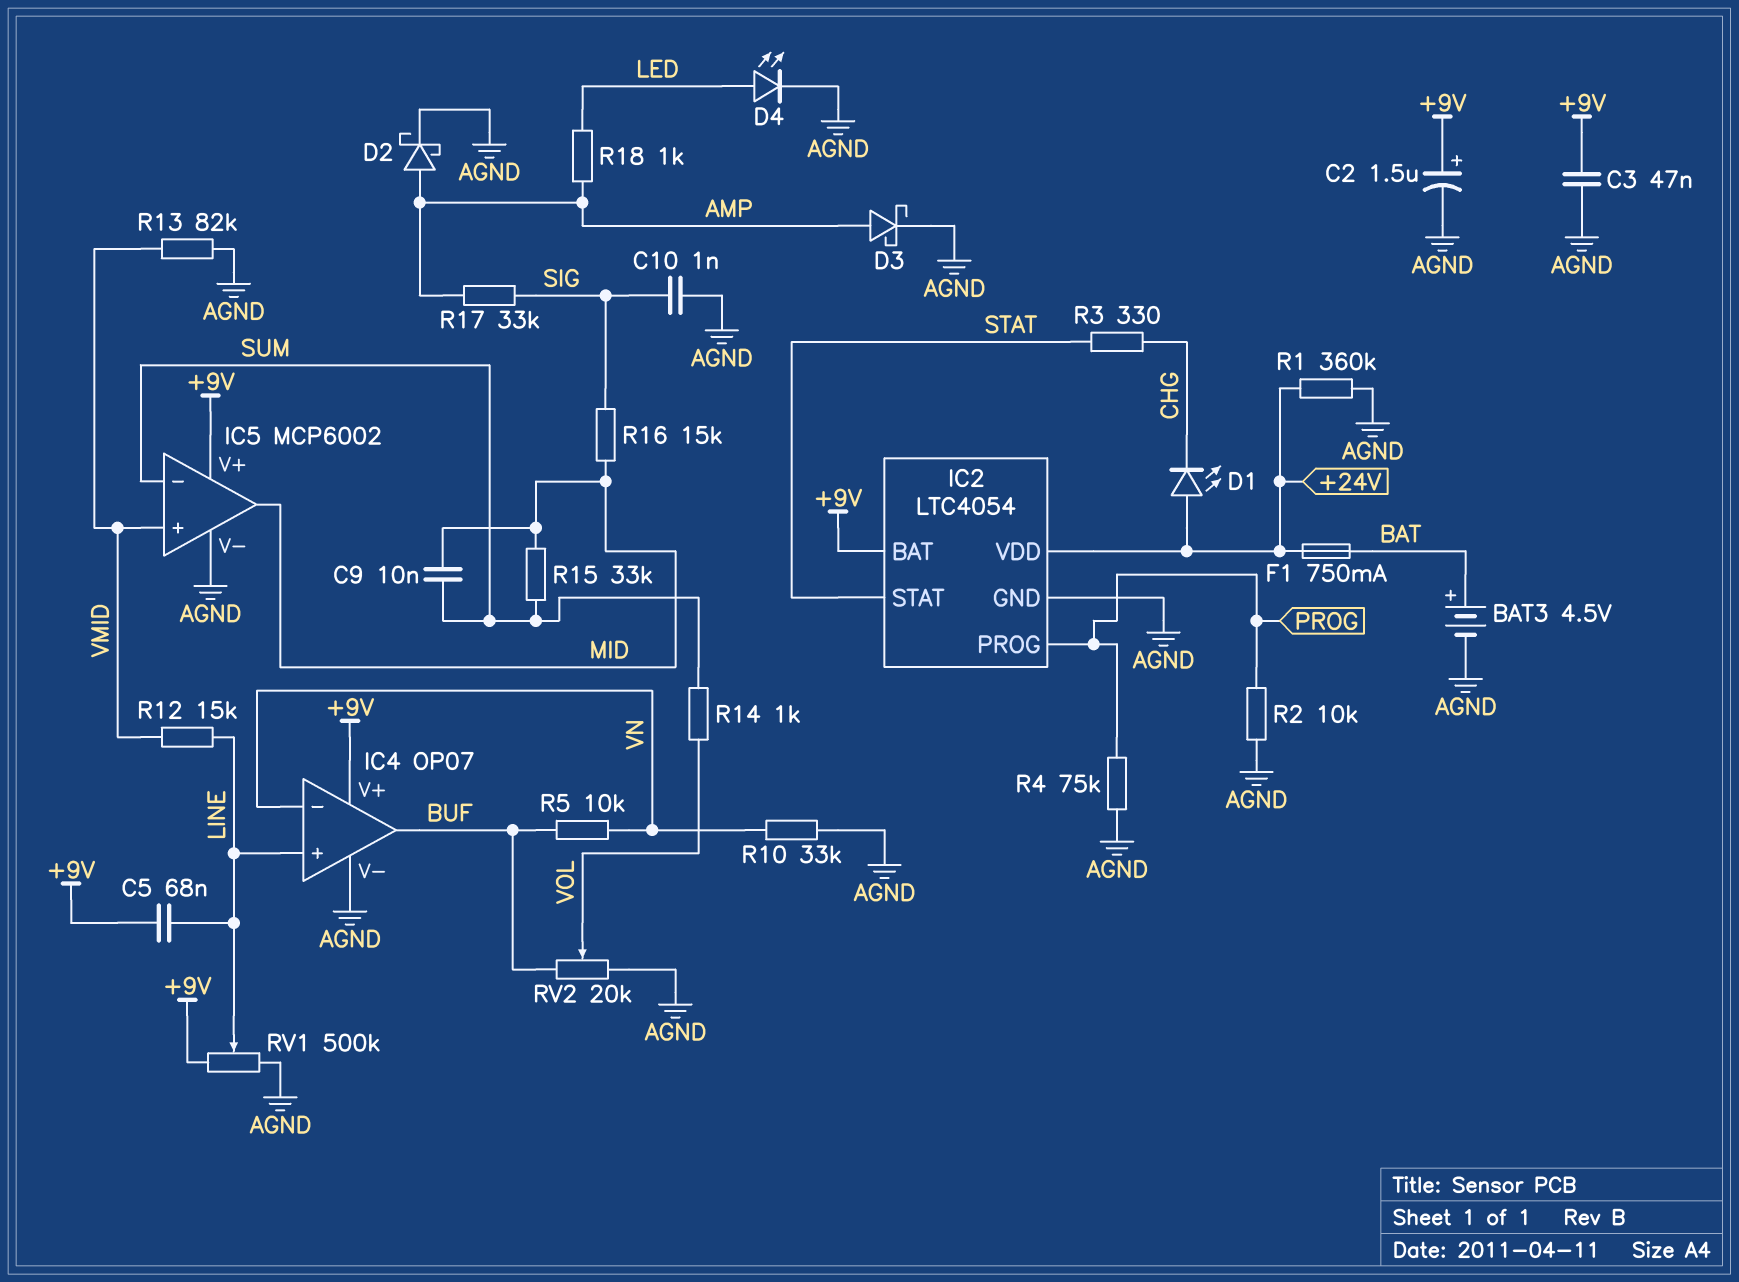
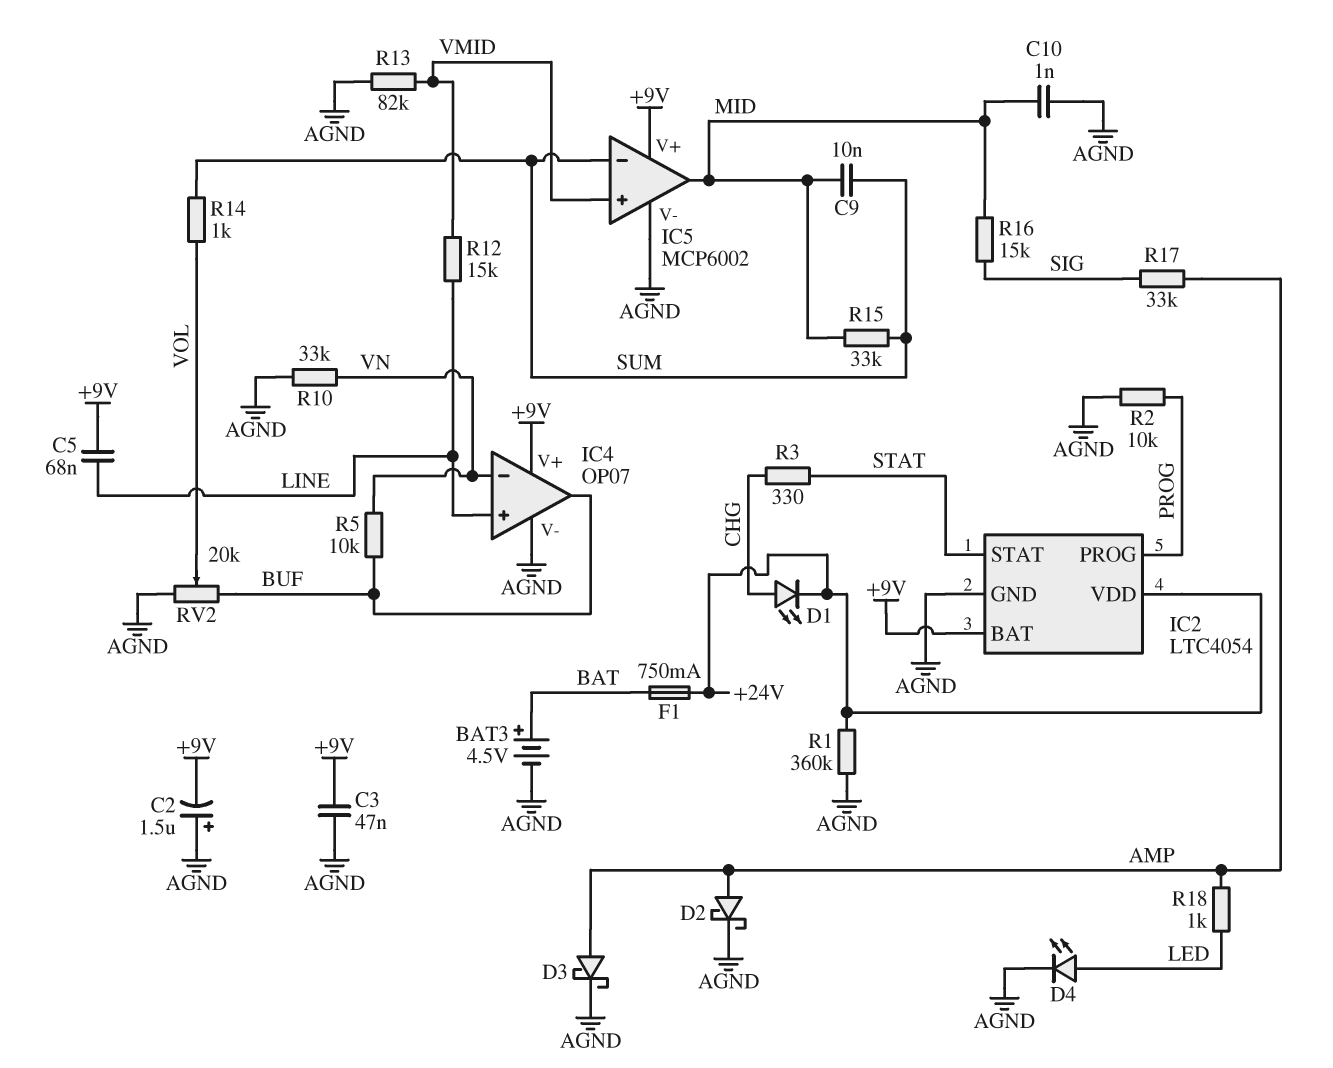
C2: 1.5uF (plus +9V, minus AGND) -> 1.5uF (plus AGND, minus +9V)
C10: 1nF (AGND, SIG) -> 1nF (AGND, MID)
D1: LED (A +24V, K CHG) -> LED (A CHG, K +24V)
R4: 75k (AGND, PROG) -> none
RV1: 500k (+9V, AGND, wiper LINE) -> none

